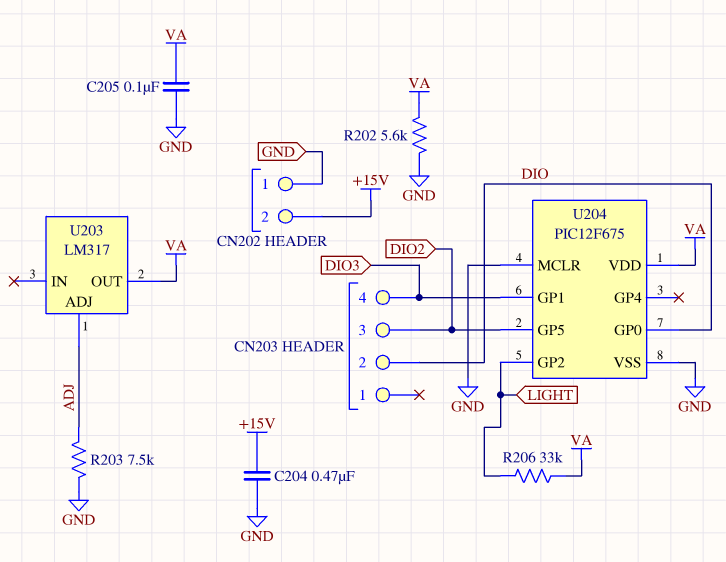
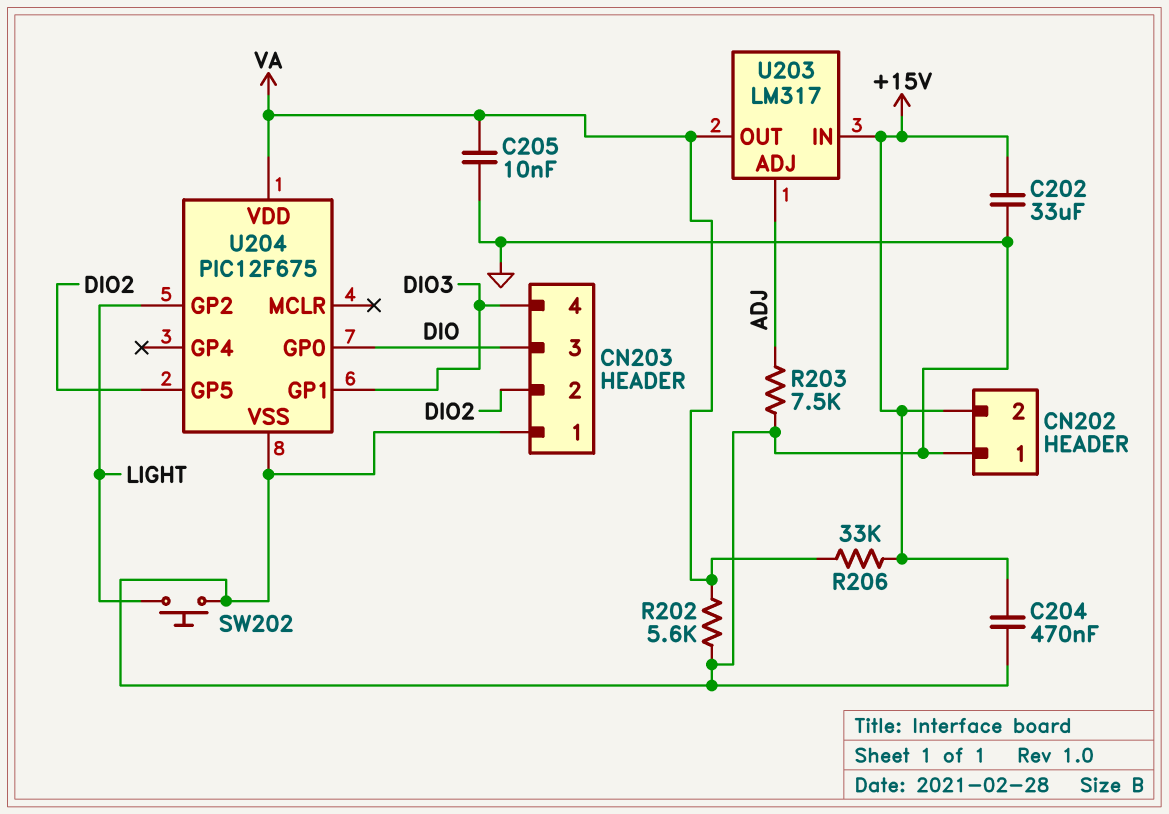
C202: none -> 33uF (+15V, GND)
C205: 100nF (GND, VA) -> 10nF (GND, VA)
CN203 pin 1: none -> GND
CN203 pin 2: DIO -> DIO2
CN203 pin 3: DIO2 -> DIO
R206: 33k (LIGHT, VA) -> 33k (+15V, VA)
SW202: none -> button (GND, LIGHT)
U203 pin IN: none -> +15V
U204 pin MCLR: GND -> none

